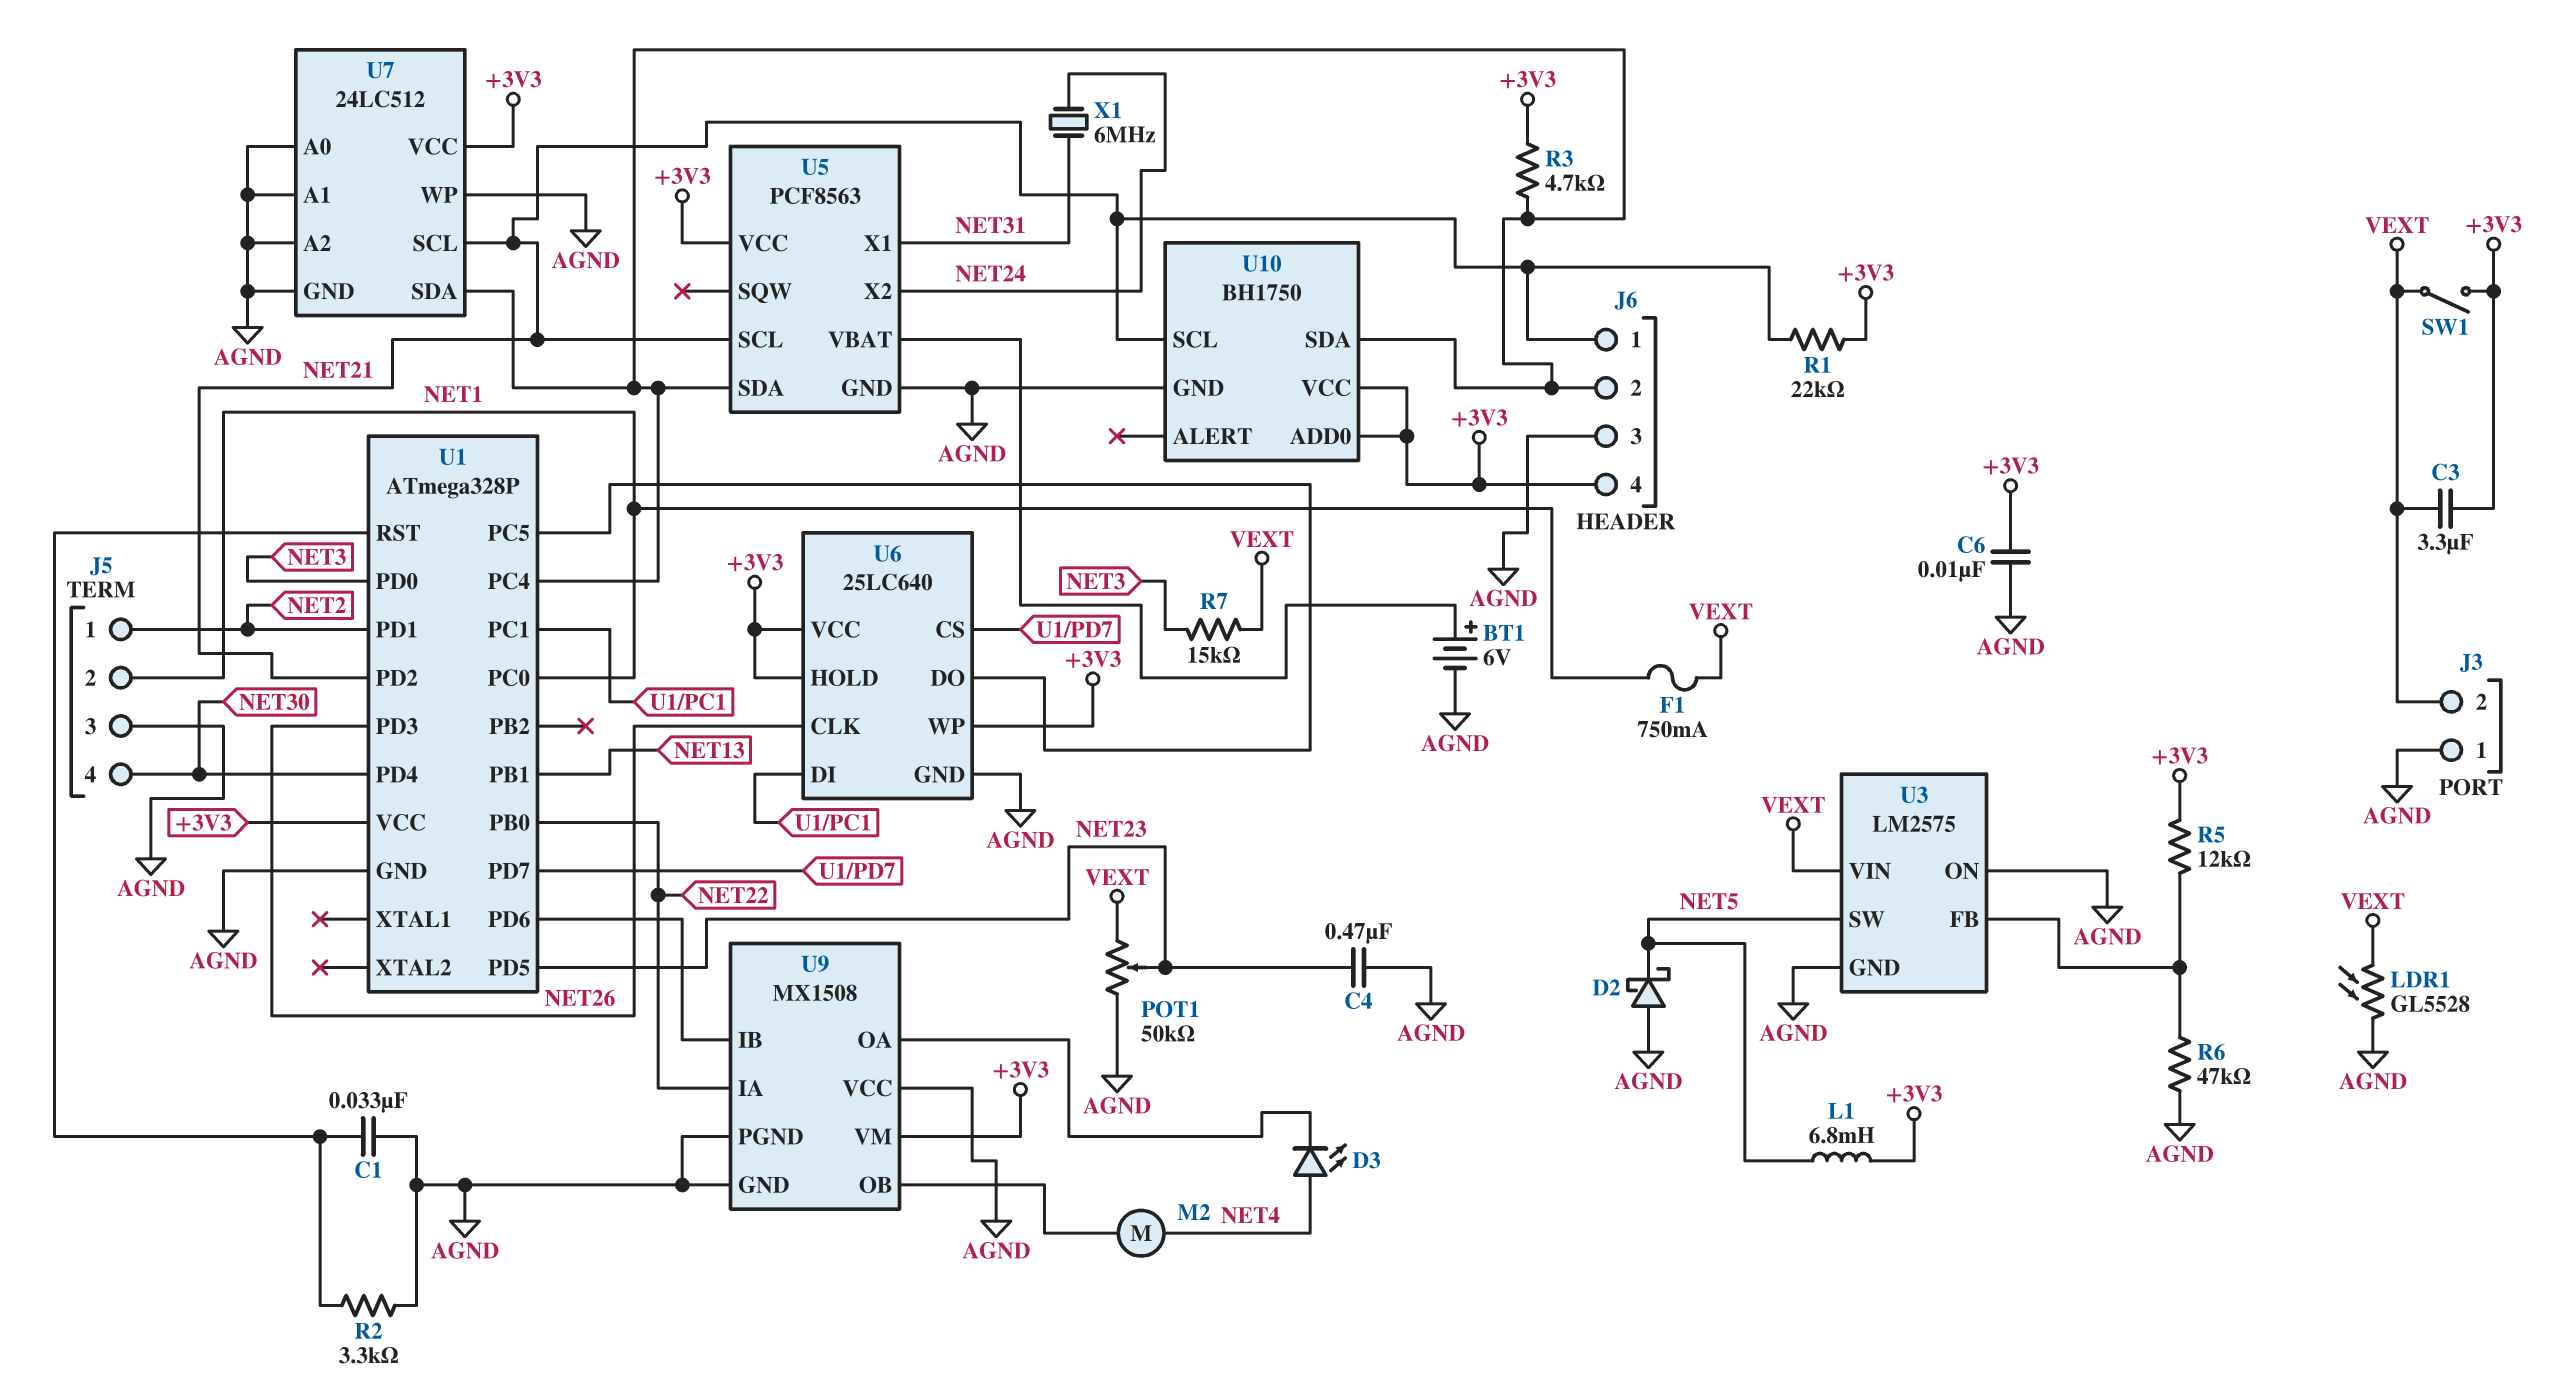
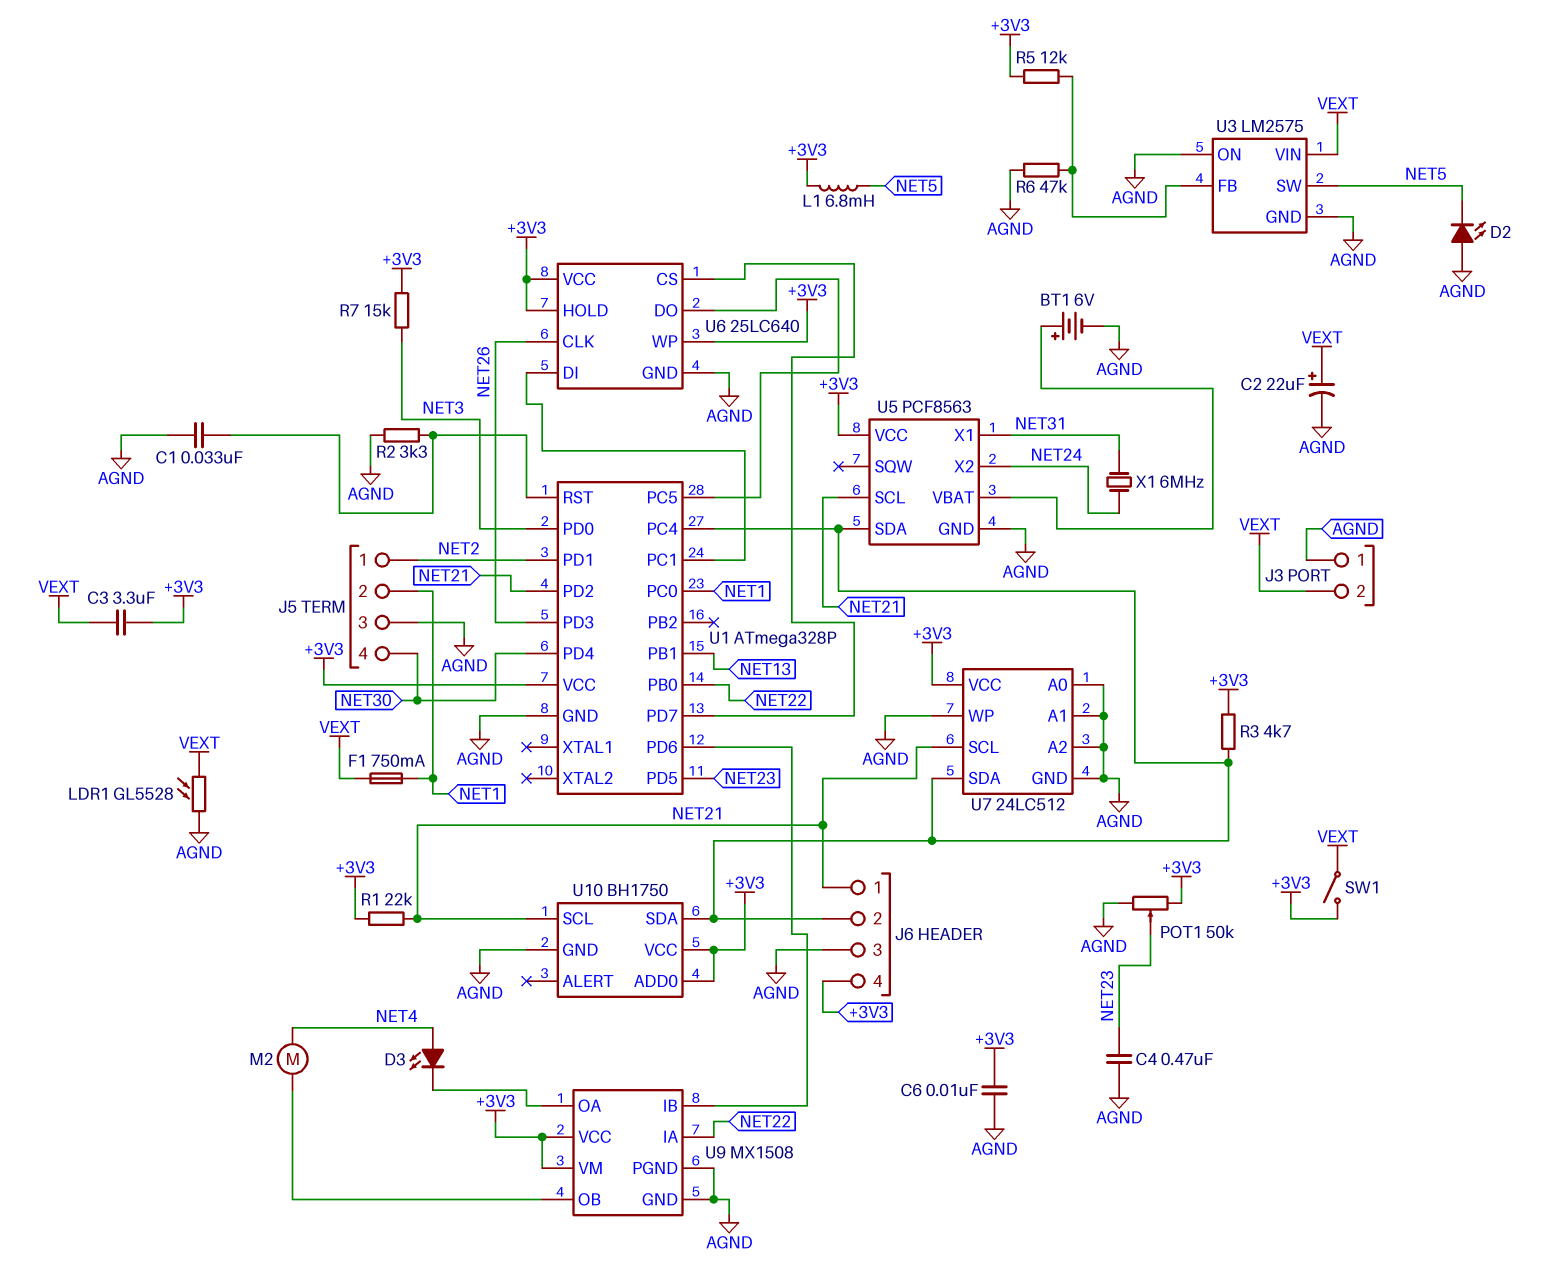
C2: none -> 22uF (plus VEXT, minus AGND)
D2: schottky (A AGND, K NET5) -> LED (A AGND, K NET5)
POT1: 50k (AGND, VEXT, wiper NET23) -> 50k (+3V3, AGND, wiper NET23)
R7: 15k (NET3, VEXT) -> 15k (+3V3, NET3)
U9 pin VCC: AGND -> +3V3

